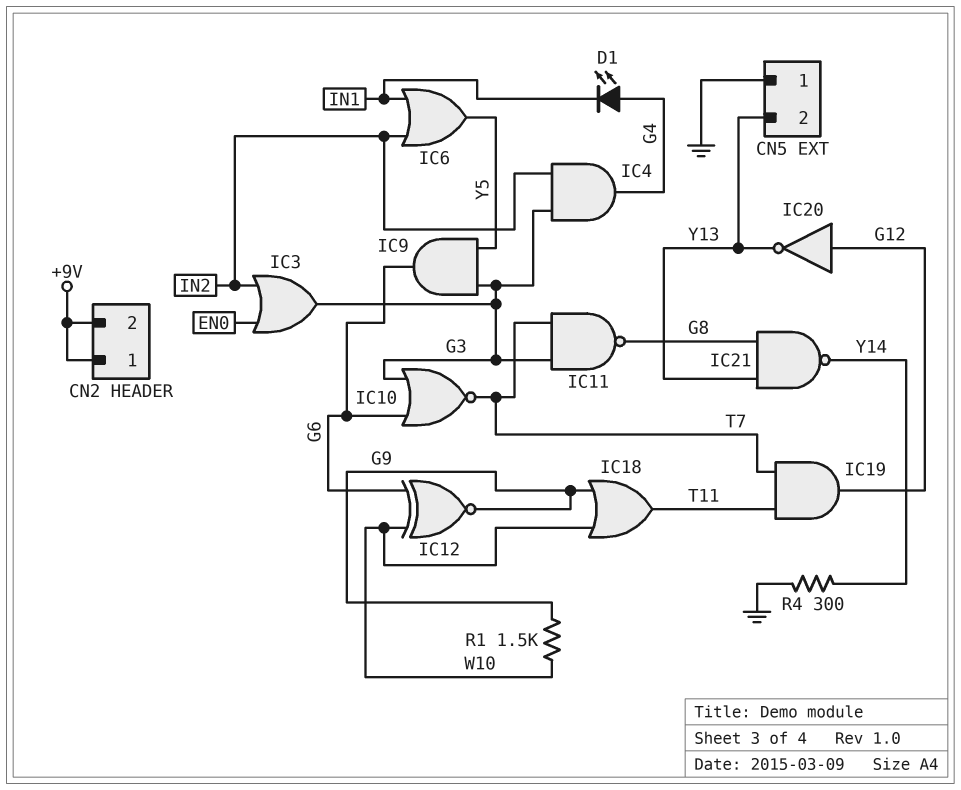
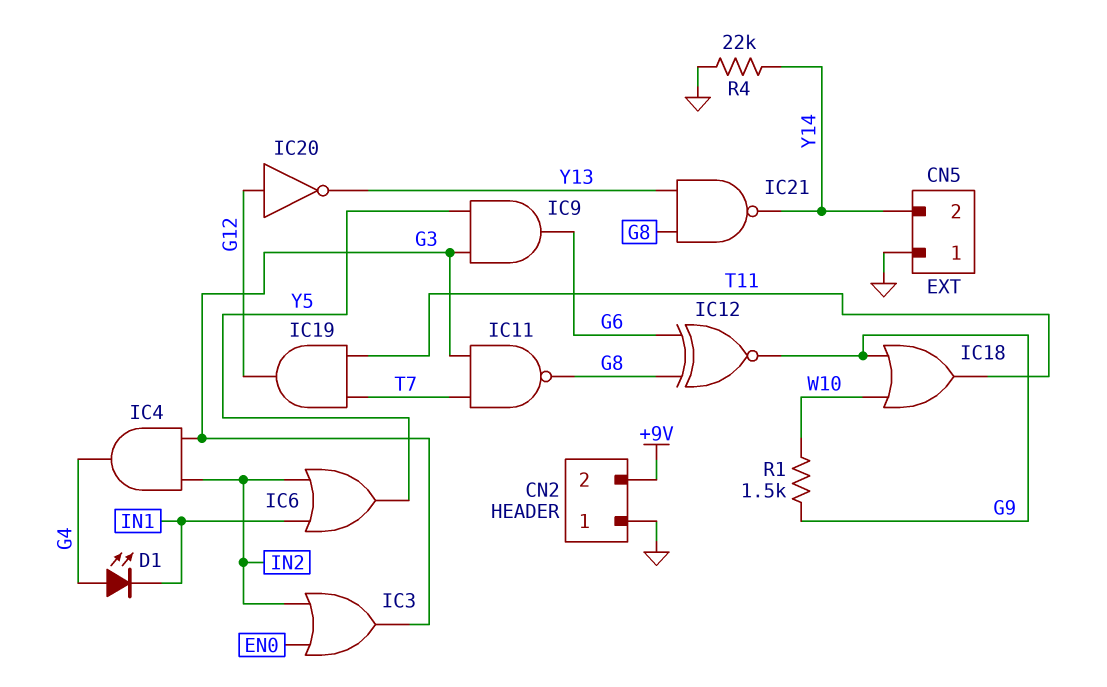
CN2 pin 1: +9V -> GND
CN5 pin 2: Y13 -> Y14
IC10: NOR (in G3, in G6, out T7) -> none
IC12: XNOR (in G6, in W10, out G9) -> XNOR (in G6, in G8, out G9)
R4: 300 (GND, Y14) -> 22k (GND, Y14)

